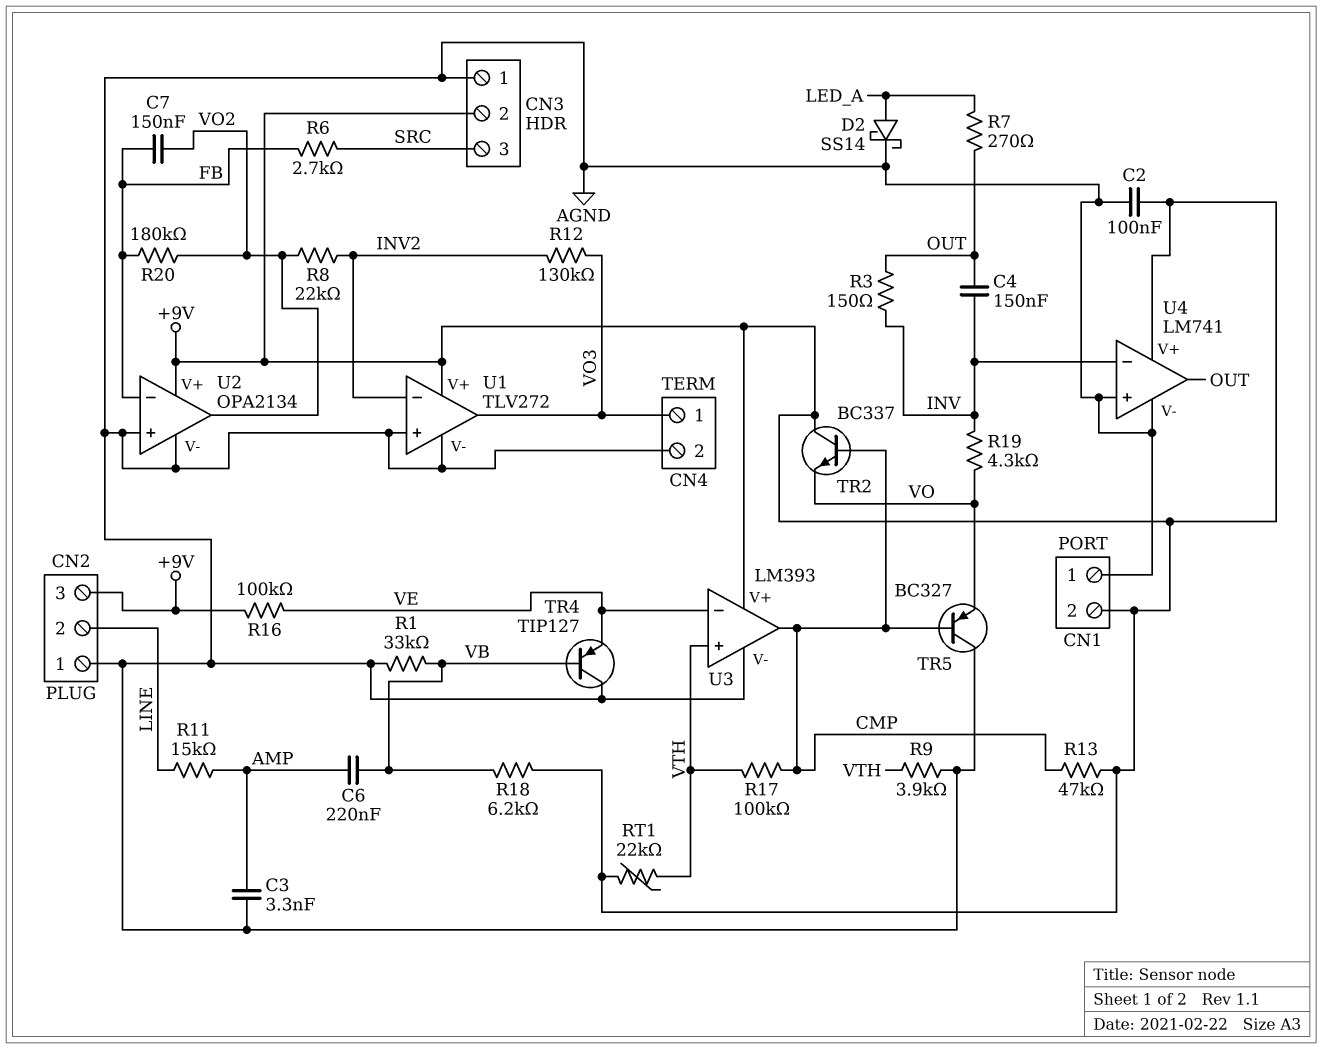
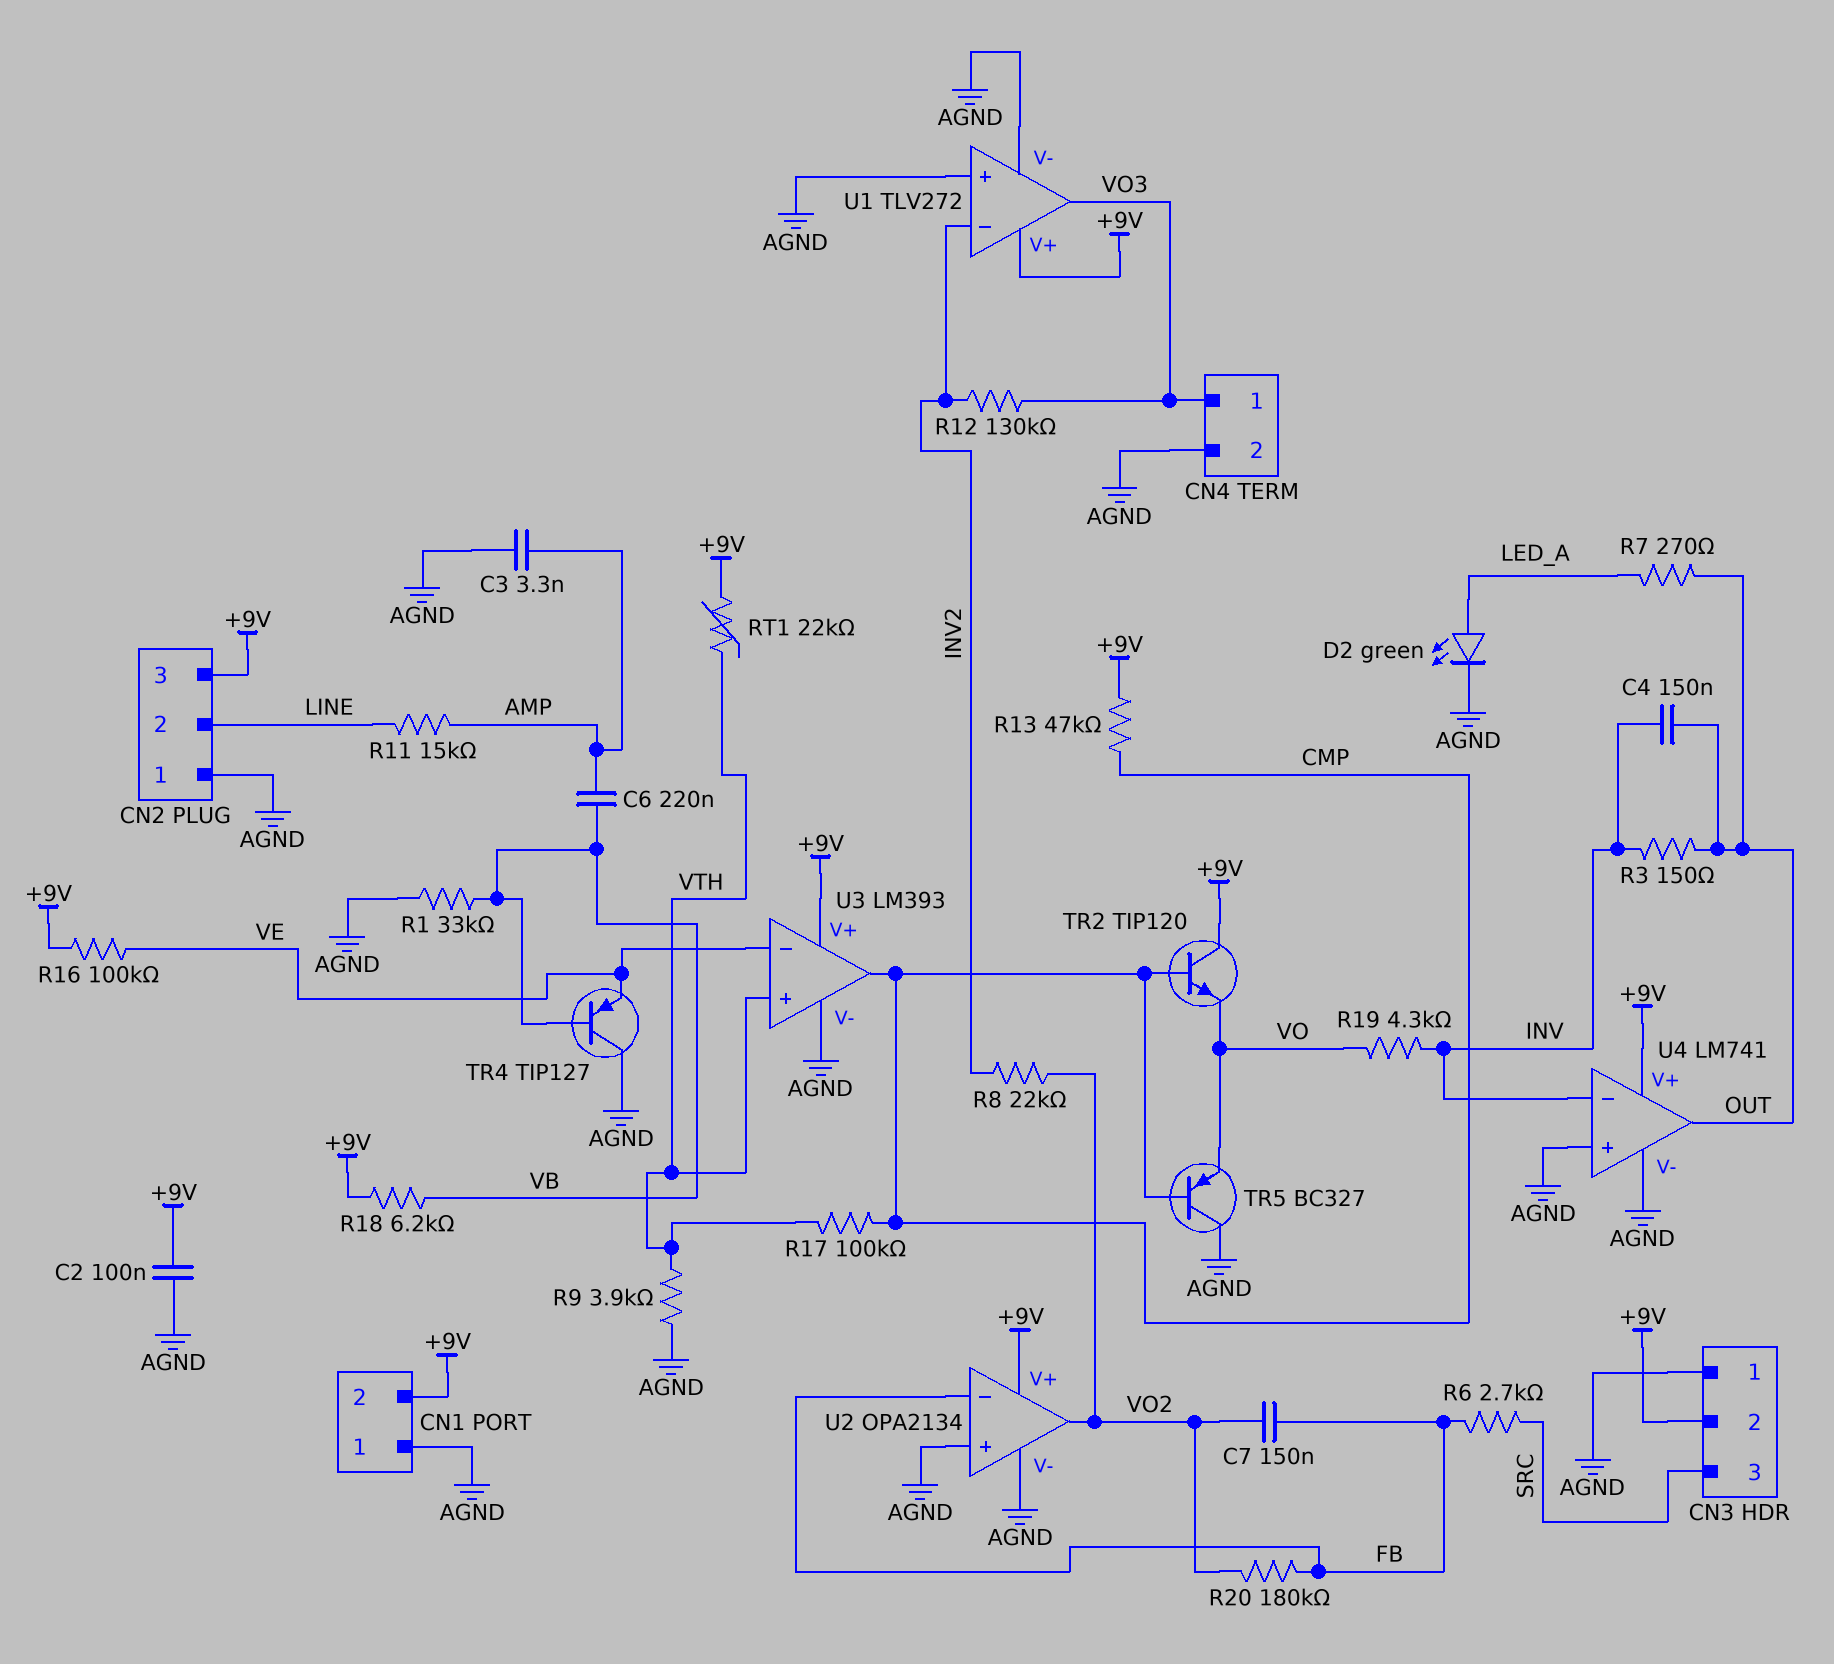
D2: schottky SS14 (A LED_A, K AGND) -> LED green (A LED_A, K AGND)
TR2: NPN BC337 (B CMP, C +9V, E VO) -> NPN TIP120 (B CMP, C +9V, E VO)

